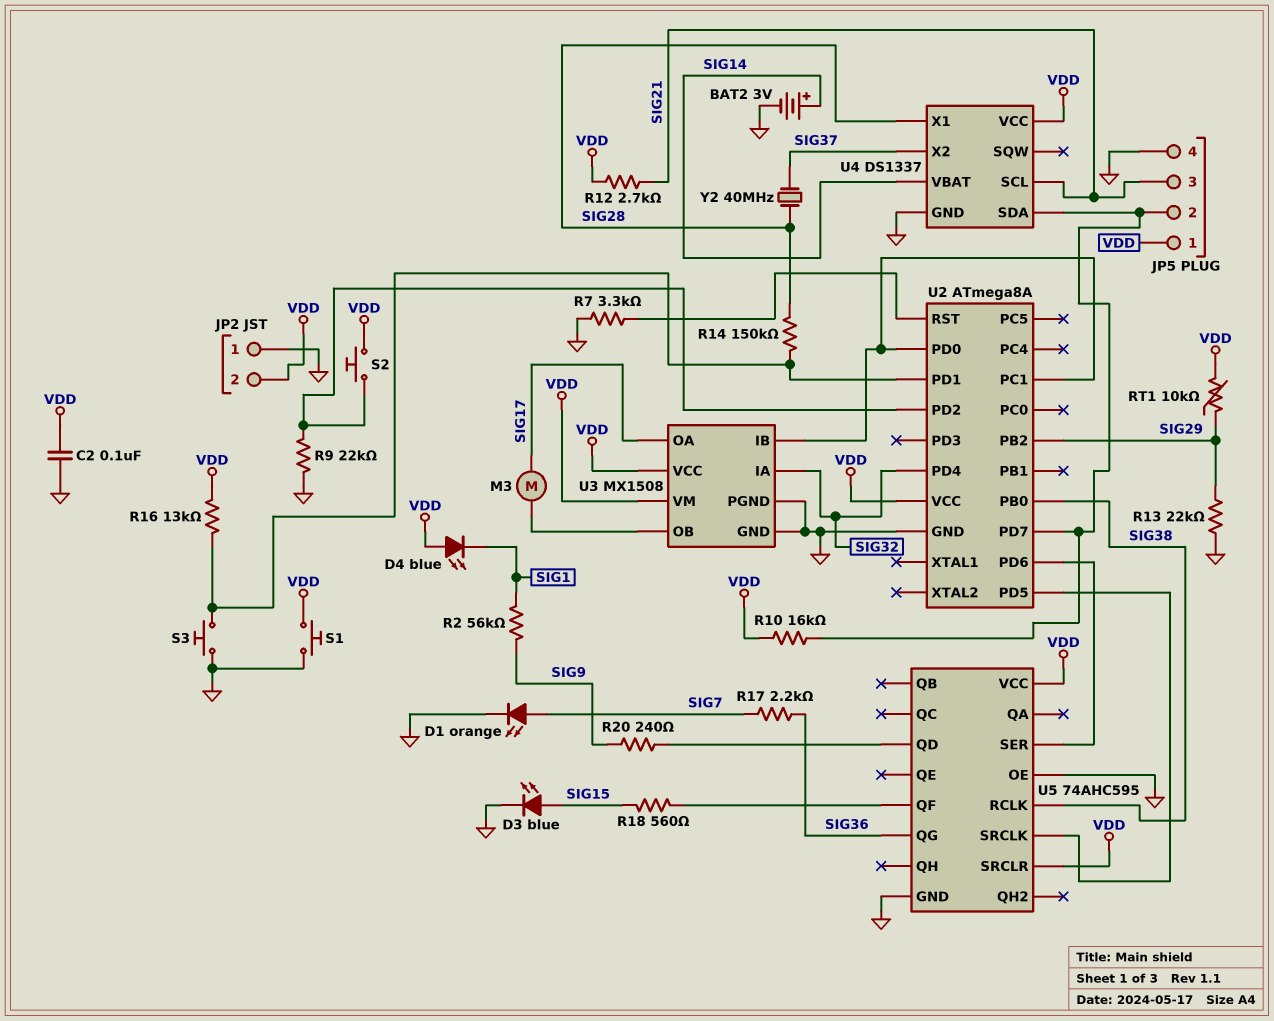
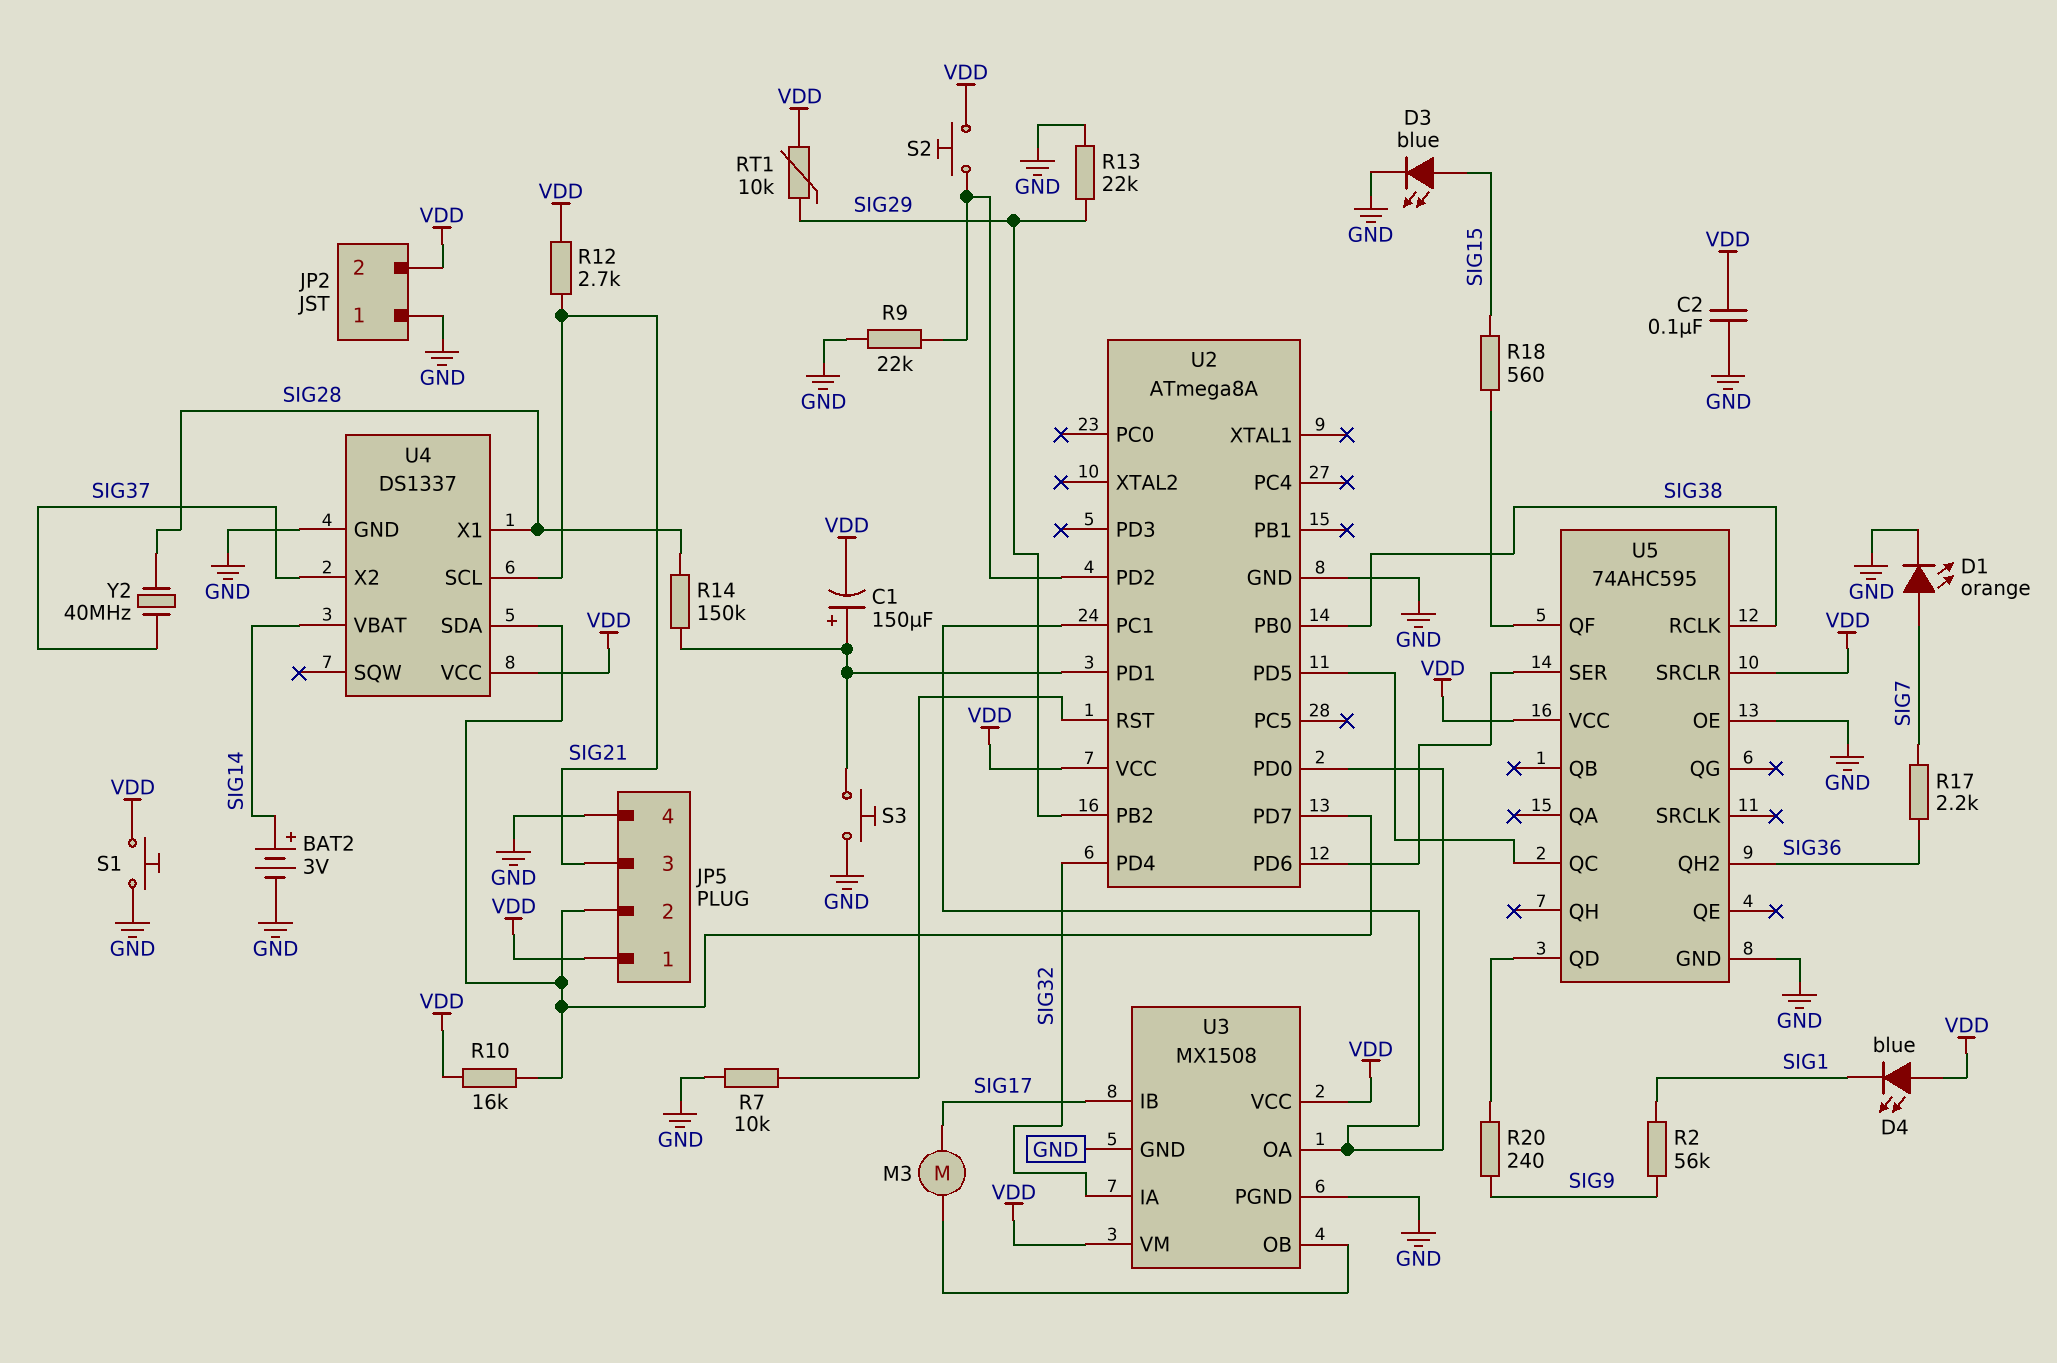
C1: none -> 150uF (plus U2/PD1, minus VDD)
R7: 3.3k (GND, U2/RST) -> 10k (GND, U2/RST)
R16: 13k (U2/PD1, VDD) -> none
U3 pin IB: U2/PC1 -> SIG17
U3 pin OA: SIG17 -> U2/PC1
U5 pin QC: none -> U2/PD5
U5 pin QG: SIG36 -> none
U5 pin QH2: none -> SIG36
U5 pin SRCLK: U2/PD5 -> none

